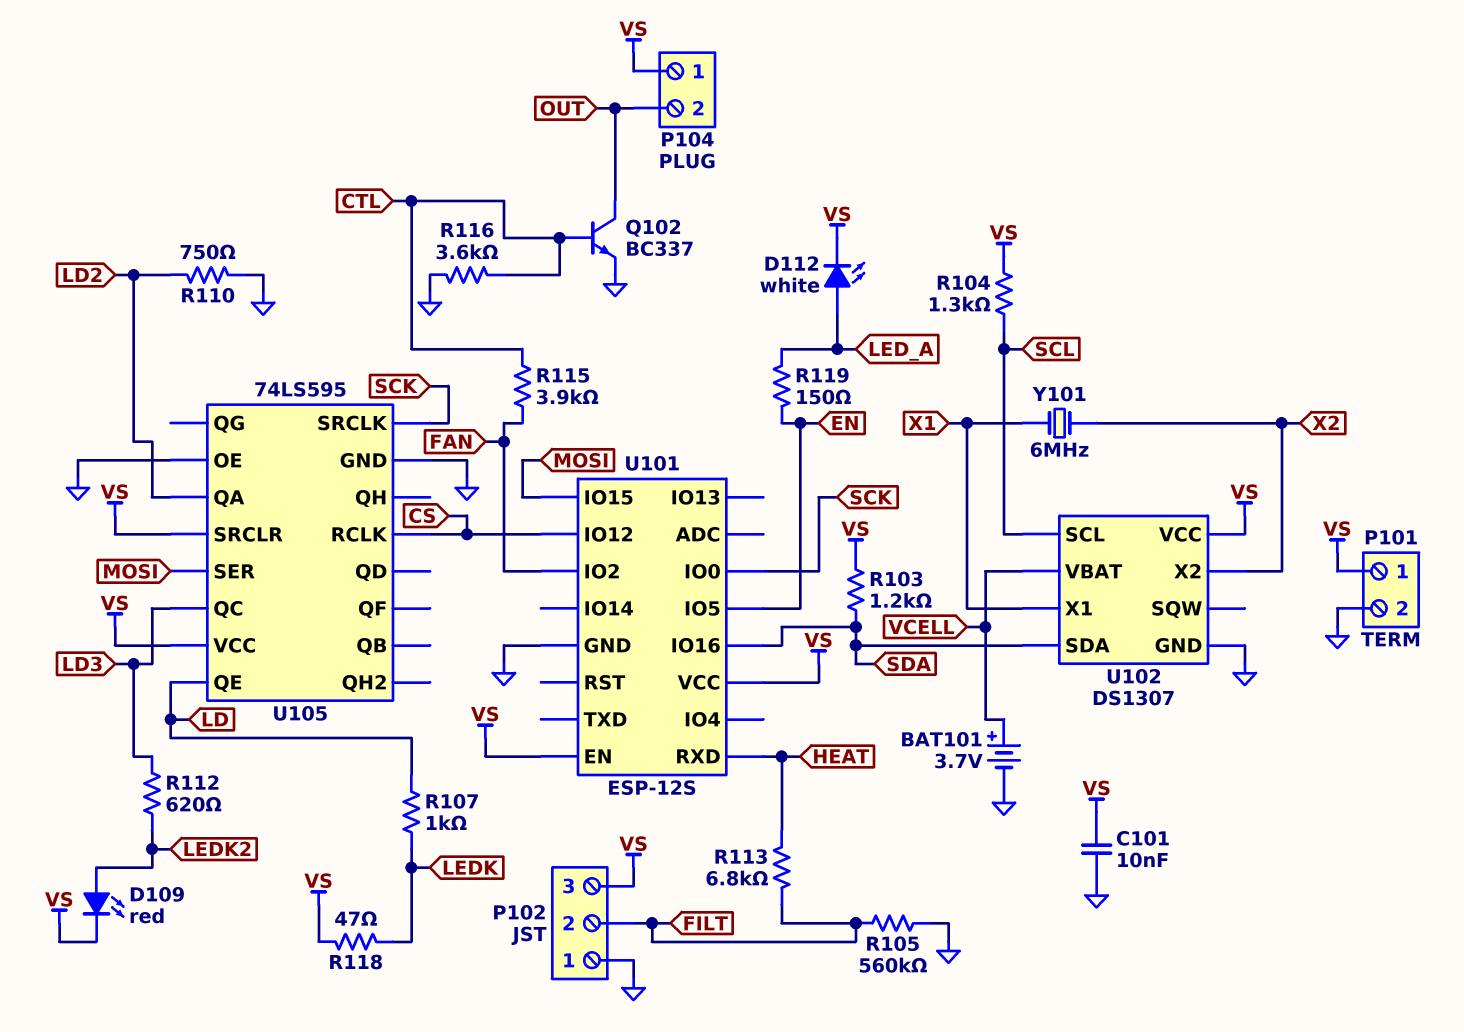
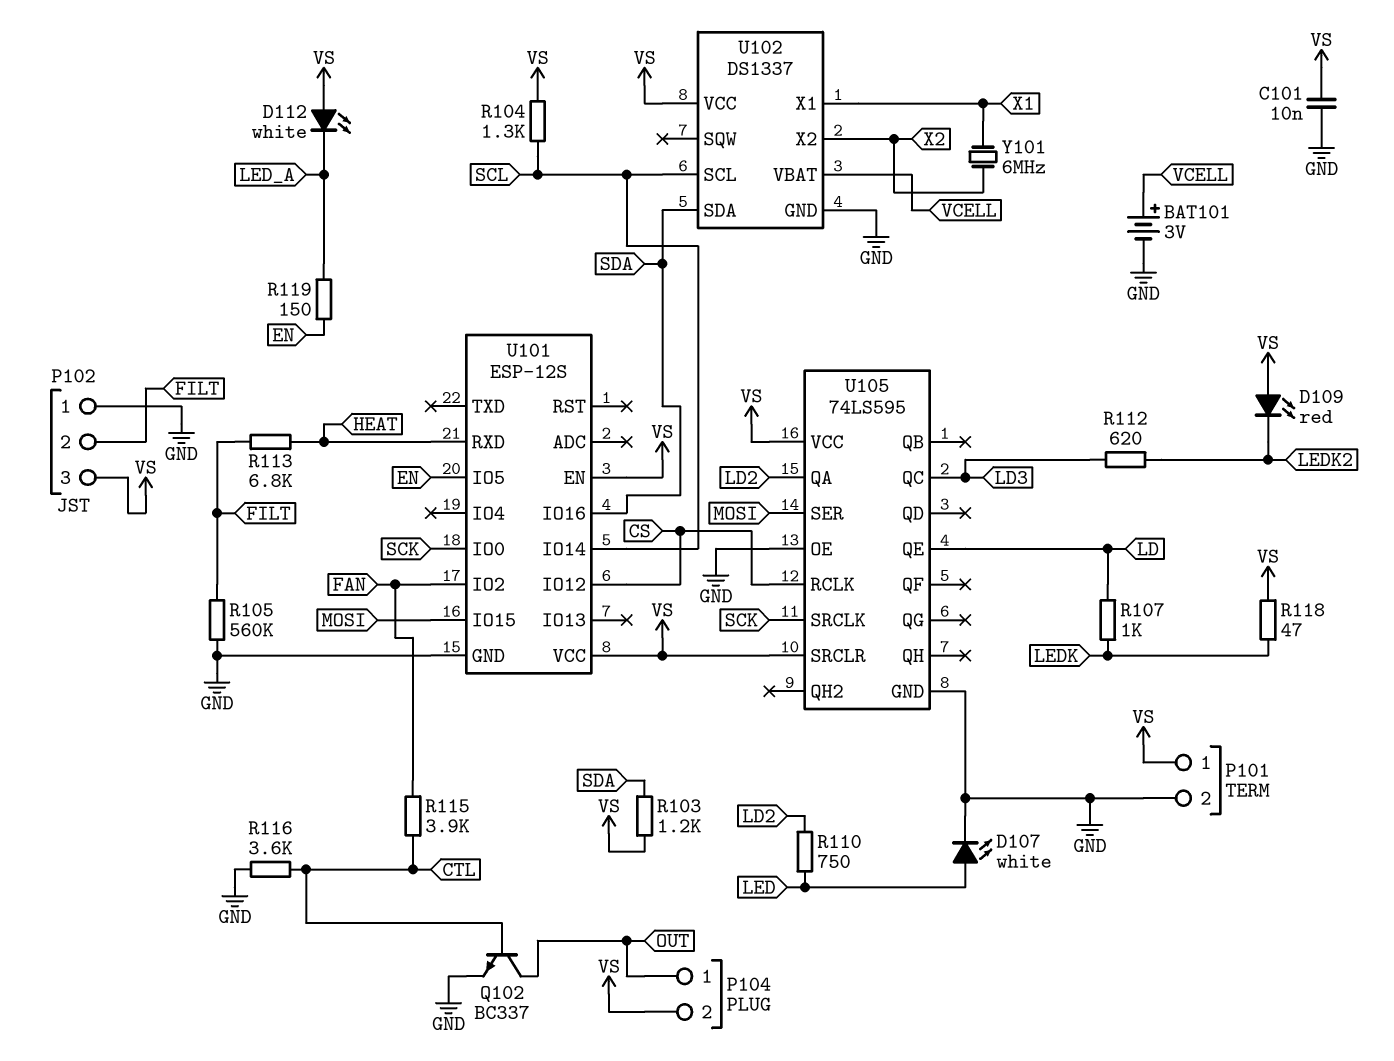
BAT101: 3.7V (plus VCELL, minus GND) -> 3V (plus VCELL, minus GND)
D107: none -> LED white (A LED, K GND)
D109: LED red (A LEDK2, K VS) -> LED red (A VS, K LEDK2)
D112: LED white (A LED_A, K VS) -> LED white (A VS, K LED_A)
P104 pin 1: VS -> OUT
P104 pin 2: OUT -> VS
R110: 750 (GND, LD2) -> 750 (LD2, LED)
U101 pin IO14: none -> SCL
U102: DS1307 -> DS1337

